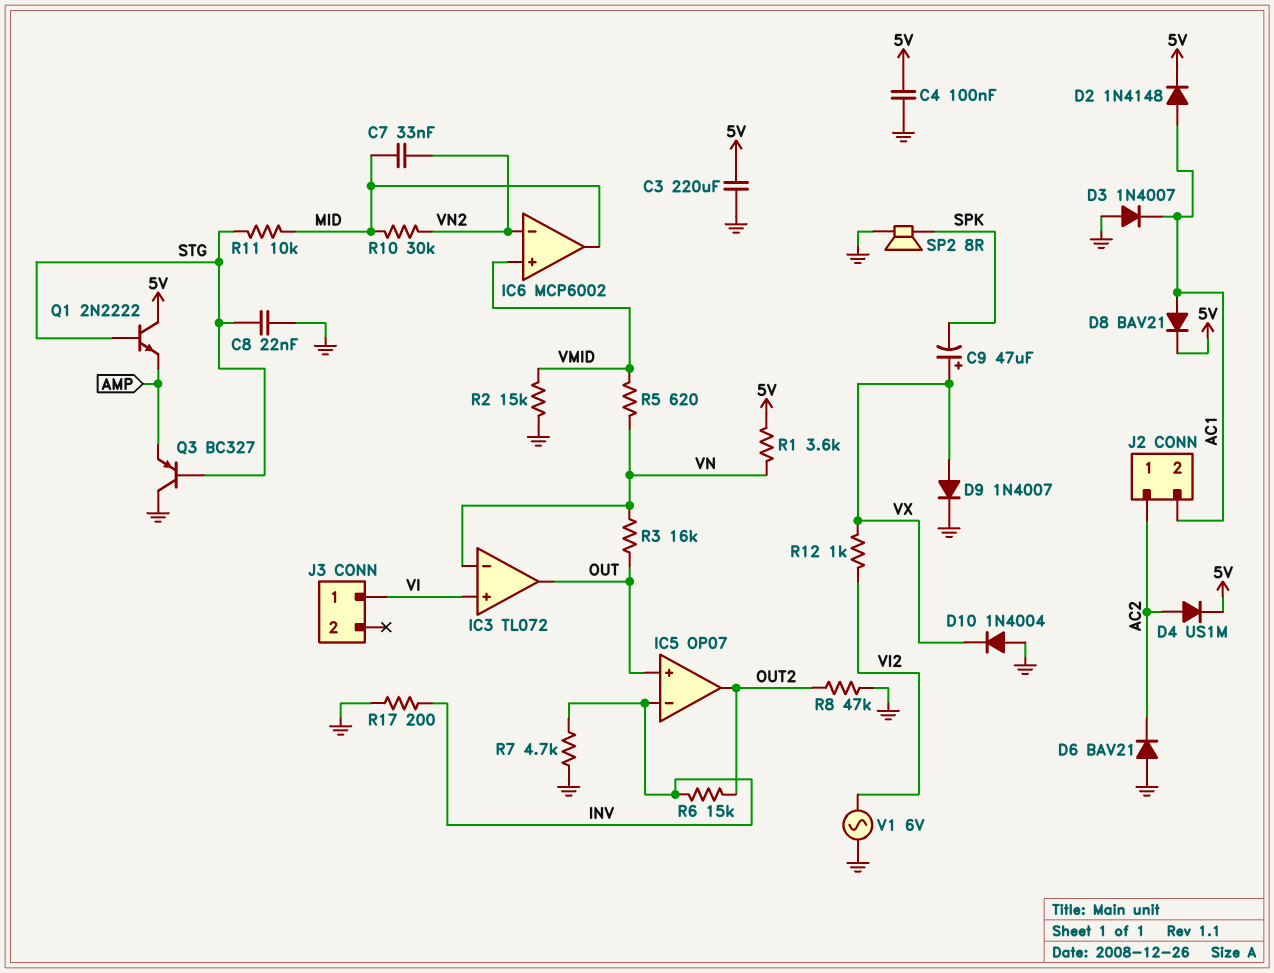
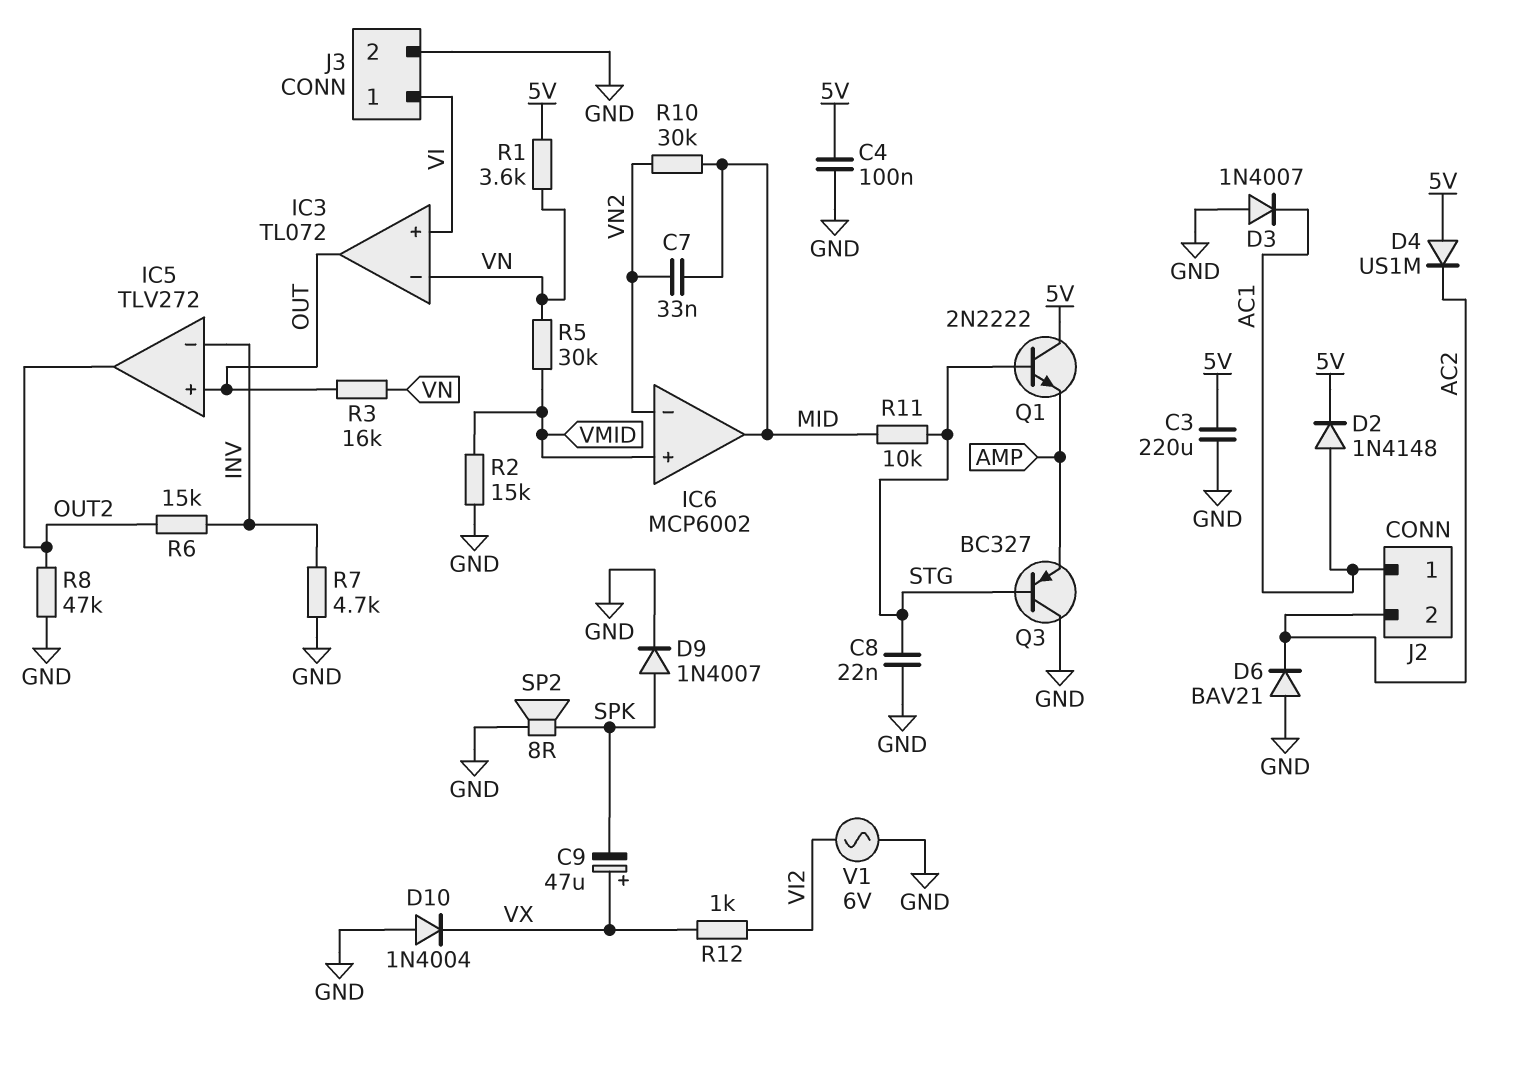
D4: diode US1M (A AC2, K 5V) -> diode US1M (A 5V, K AC2)
D8: diode BAV21 (A AC1, K 5V) -> none
D9: diode 1N4007 (A VX, K GND) -> diode 1N4007 (A SPK, K GND)
IC5: OP07 -> TLV272
J2 pin 1: AC2 -> AC1
J2 pin 2: AC1 -> AC2
J3 pin 2: none -> GND
R5: 620 (VMID, VN) -> 30k (VMID, VN)
R17: 200 (GND, INV) -> none

